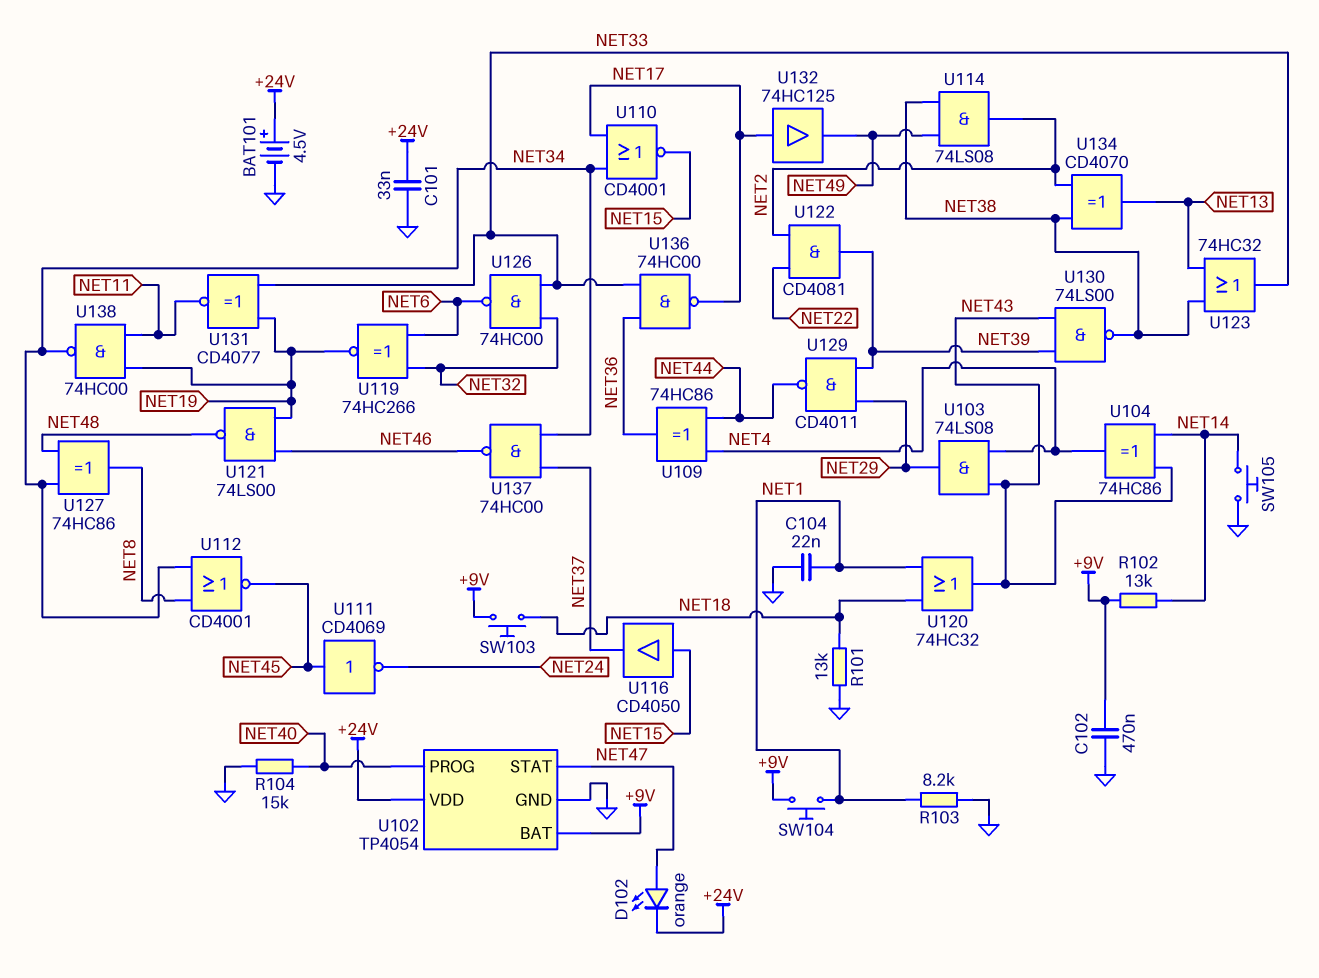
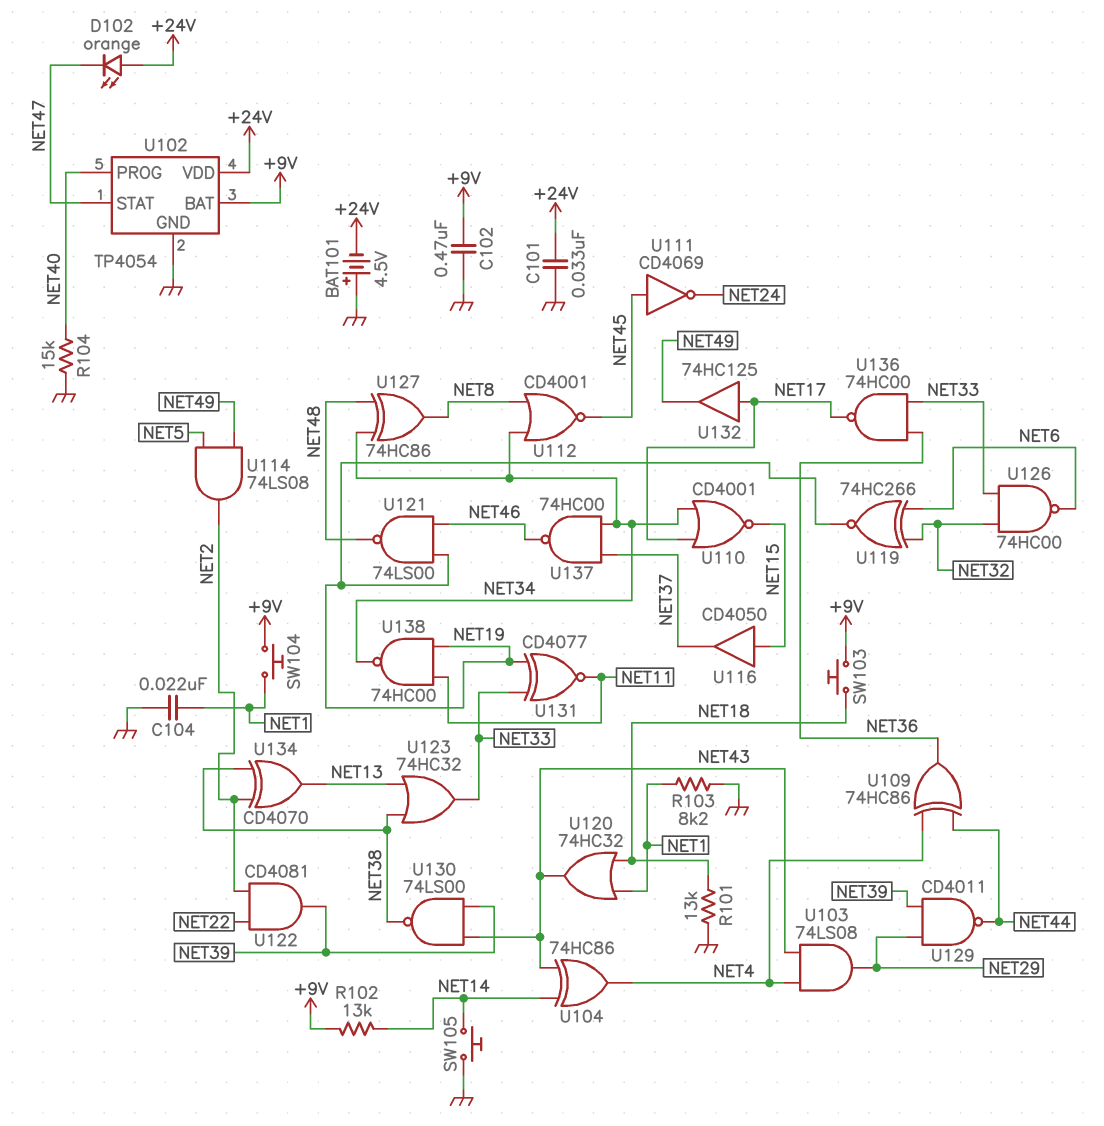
BAT101: 4.5V (plus +24V, minus GND) -> 4.5V (plus GND, minus +24V)
D102: LED orange (A NET47, K +24V) -> LED orange (A +24V, K NET47)
U114: AND 74LS08 (in NET38, in NET49, out NET2) -> AND 74LS08 (in NET5, in NET49, out NET2)

